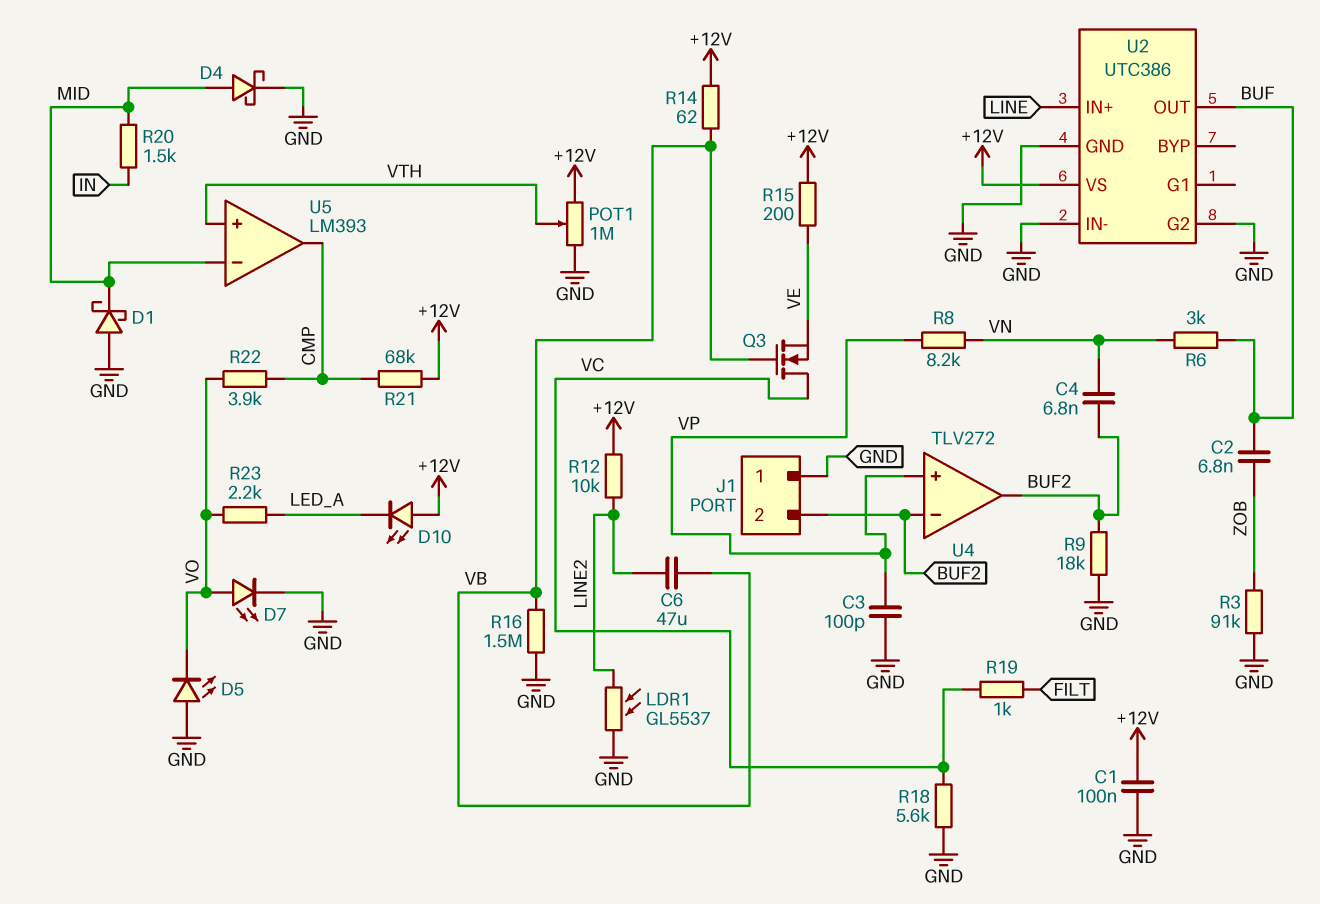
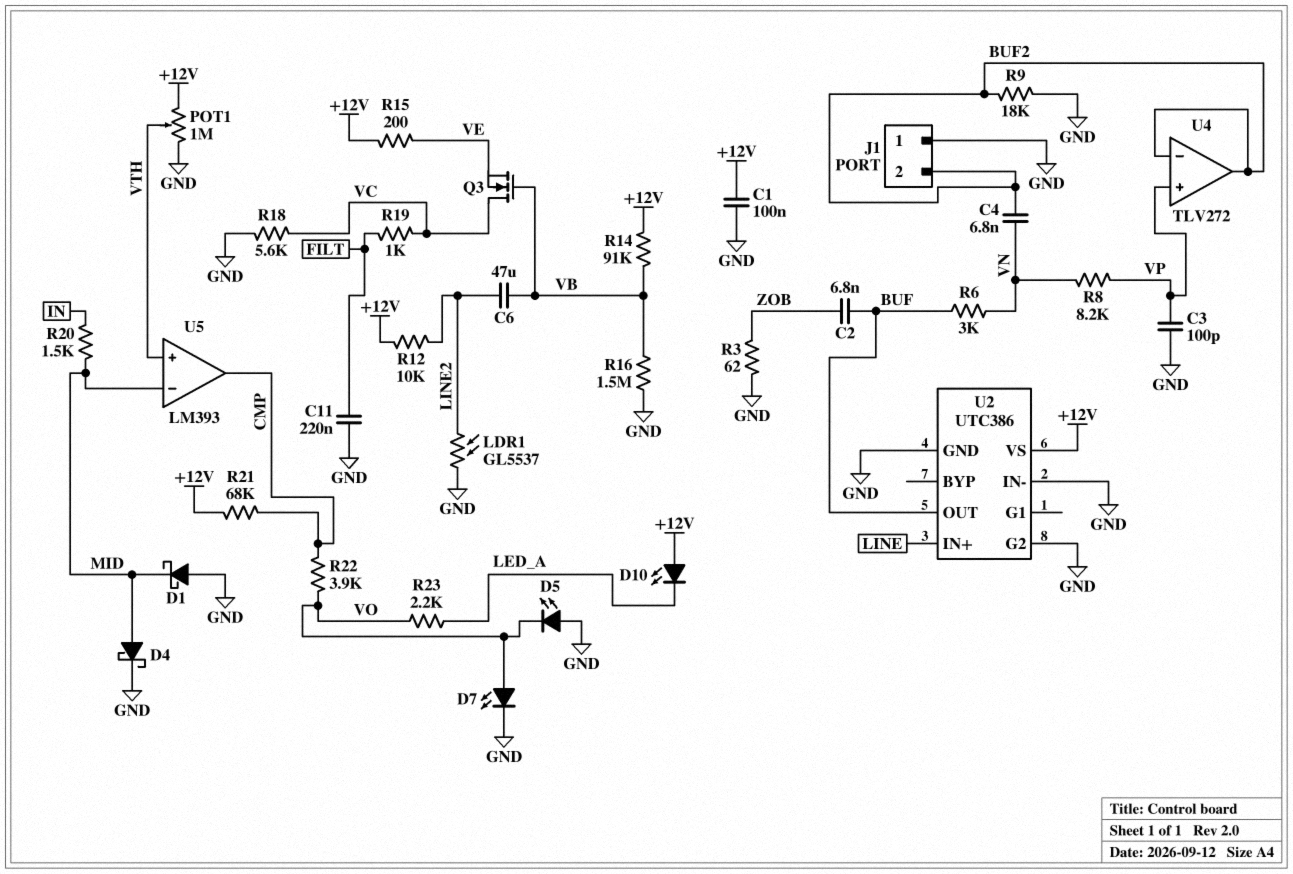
C11: none -> 220nF (FILT, GND)
R3: 91k (GND, ZOB) -> 62 (GND, ZOB)
R14: 62 (+12V, VB) -> 91k (+12V, VB)

